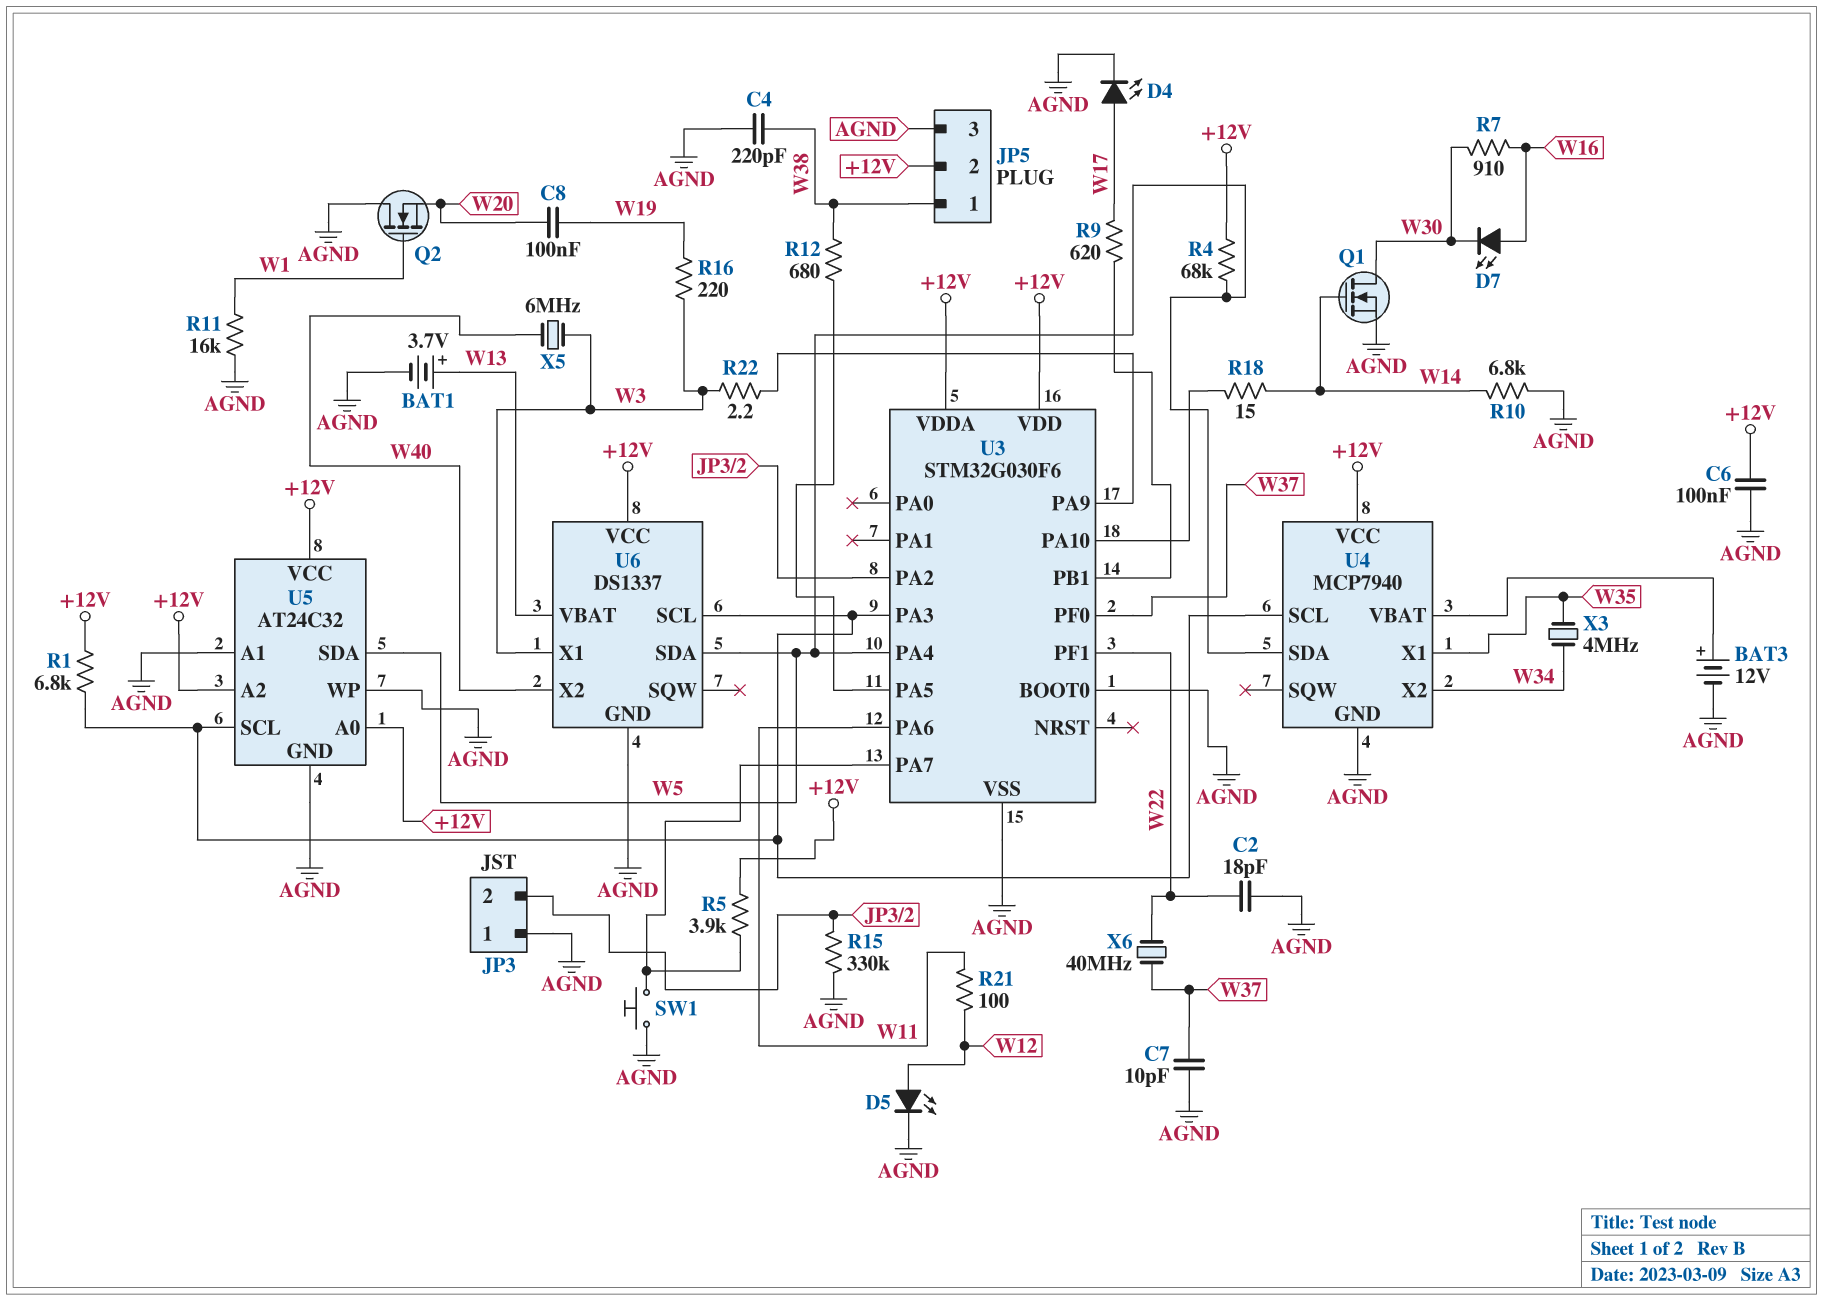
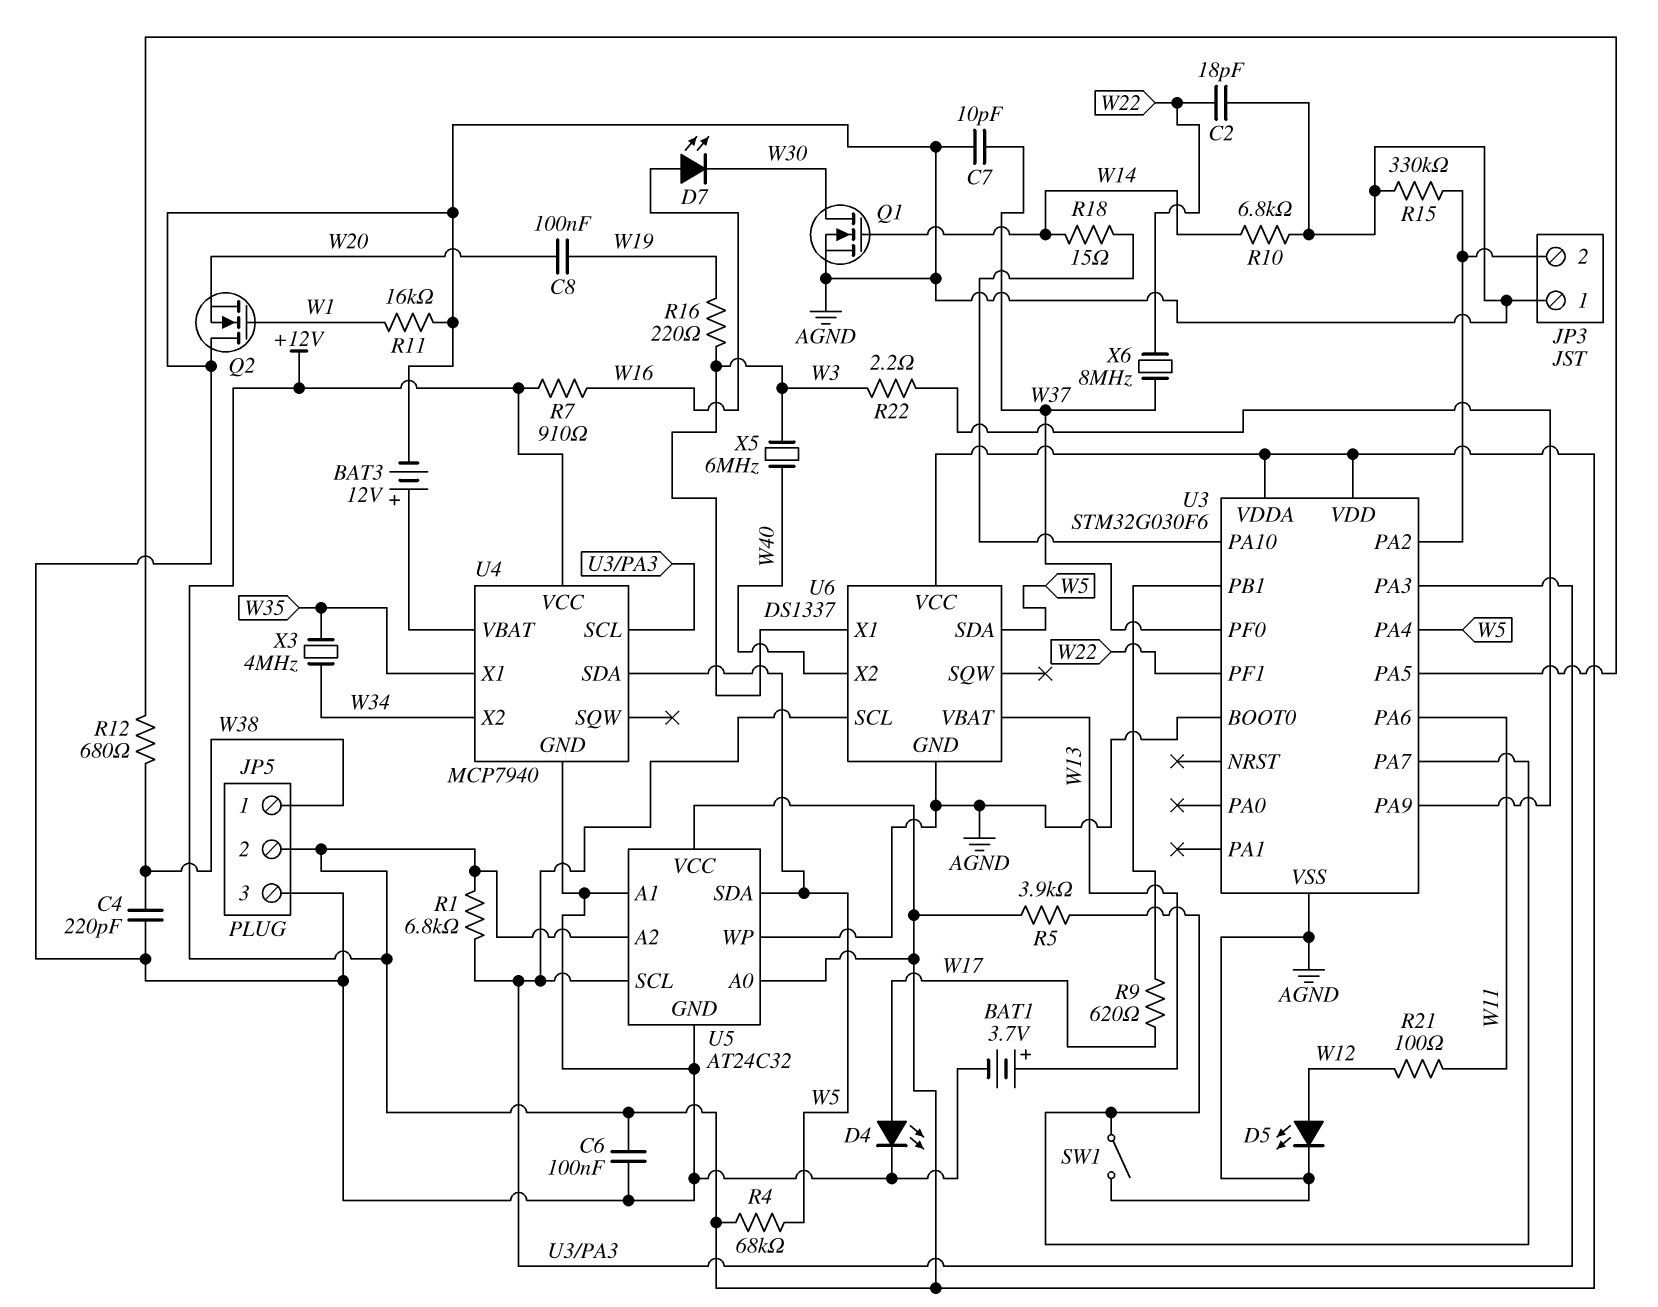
R7: 910 (W16, W30) -> 910 (+12V, W16)
SW1: button (AGND, U3/PA7) -> switch (AGND, U3/PA7)
X6: 40MHz (W22, W37) -> 8MHz (W22, W37)

